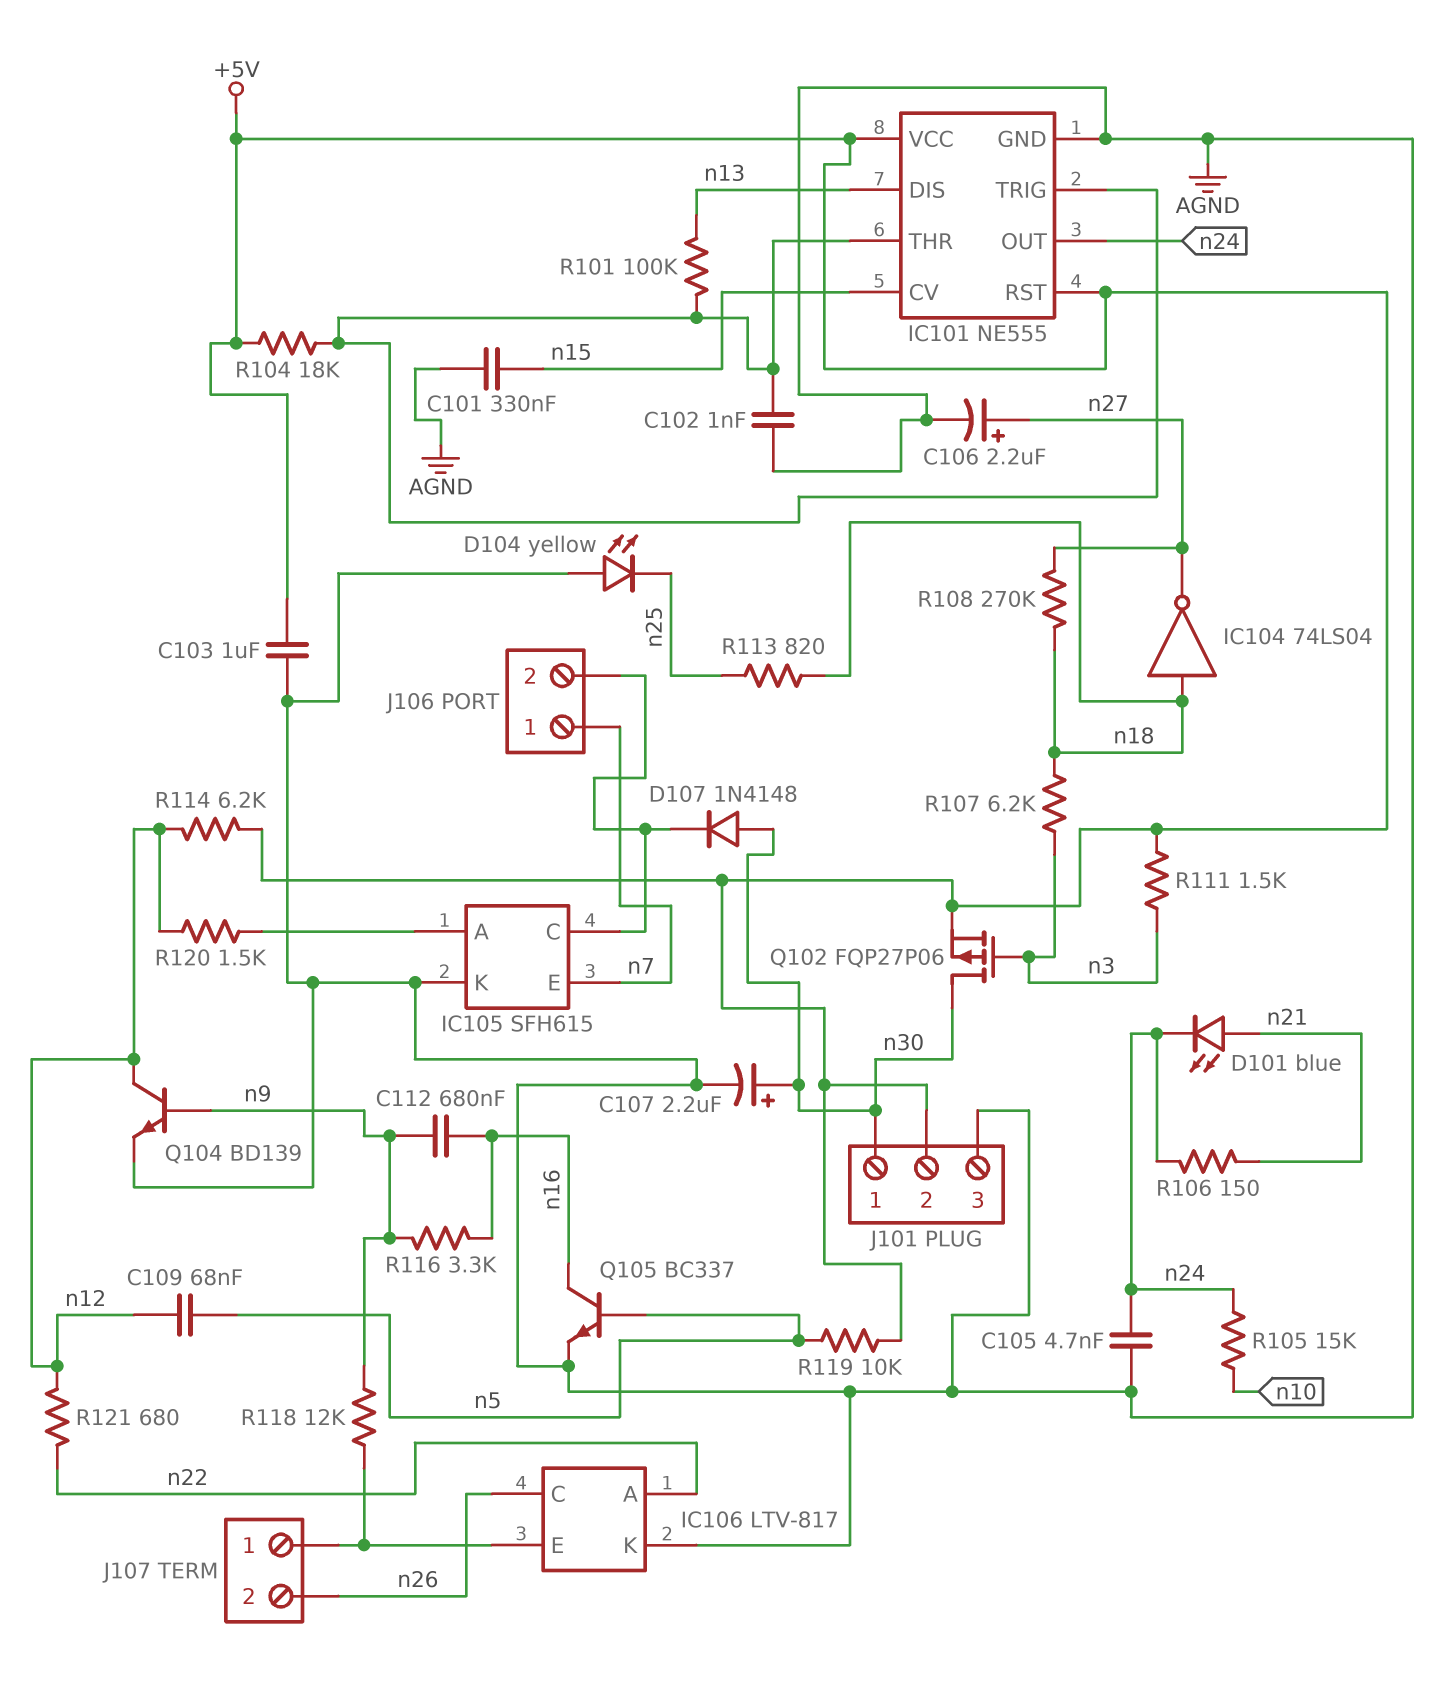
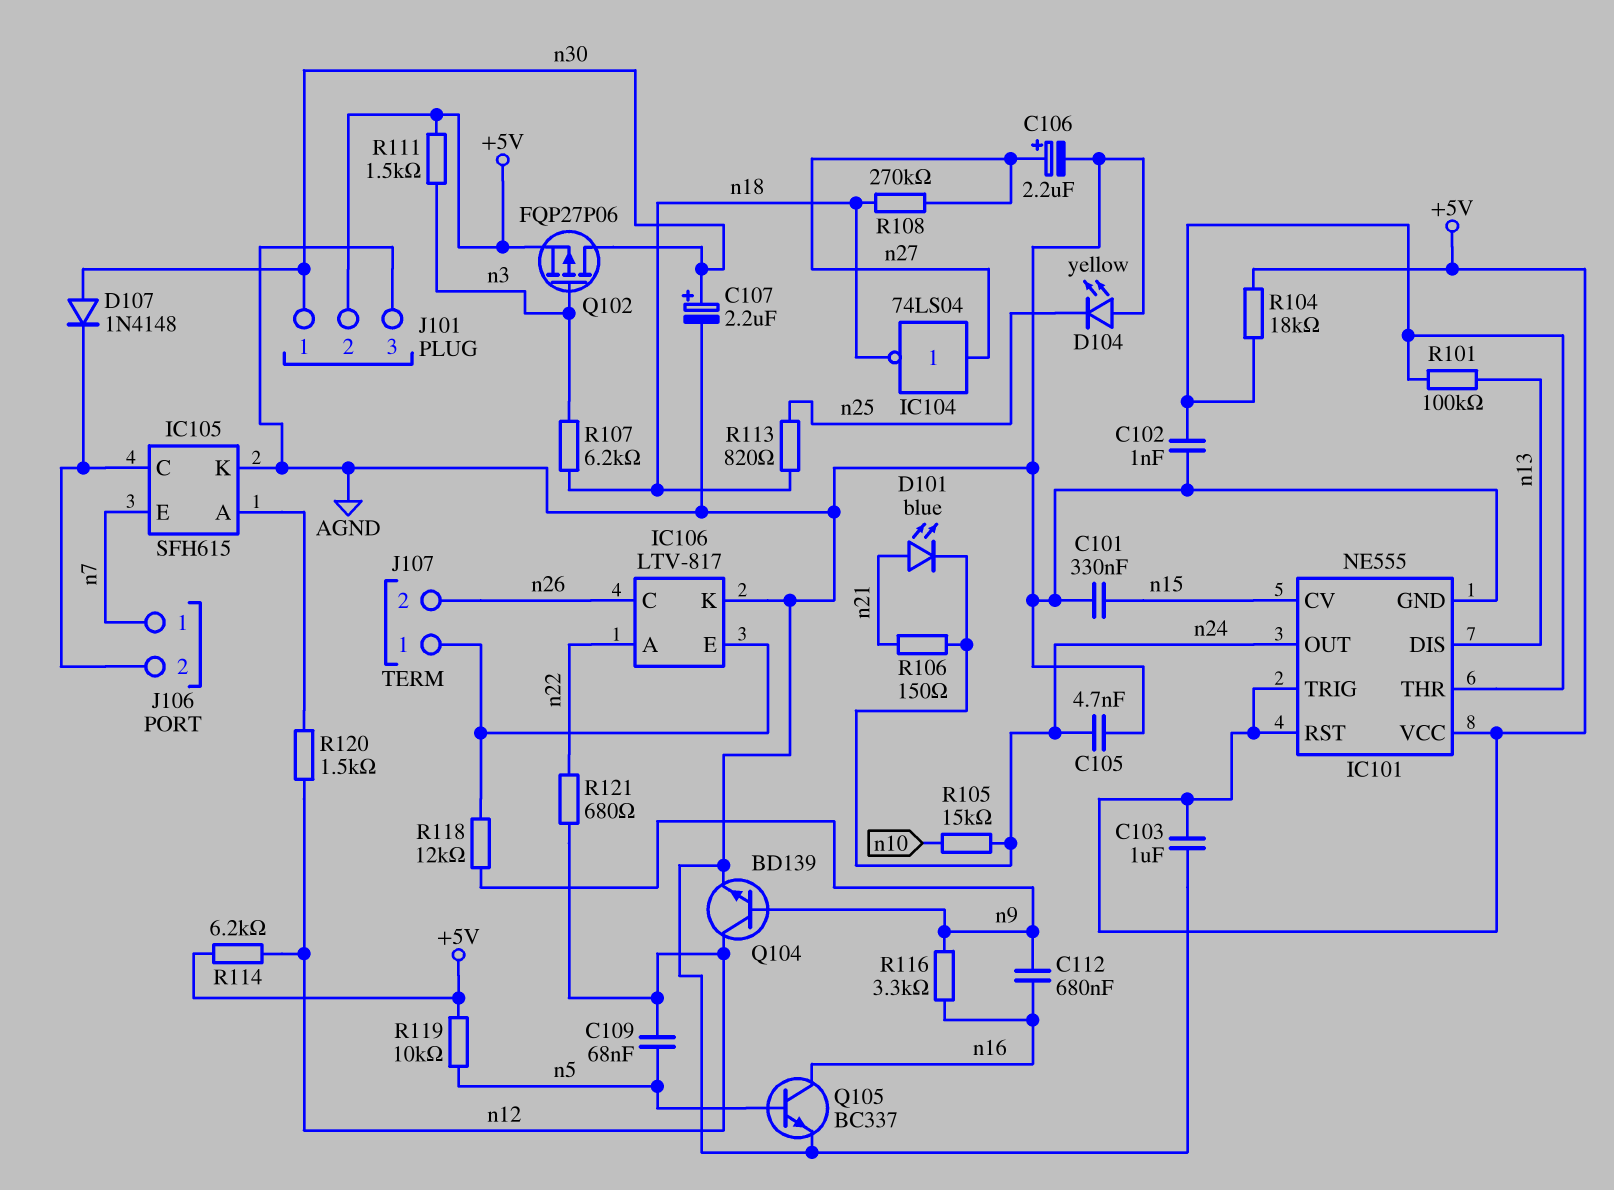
IC101 pin TRIG: IC101/THR -> +5V
IC104: NOT 74LS04 (in n18, out n27) -> NOT 74LS04 (in n27, out n18)

